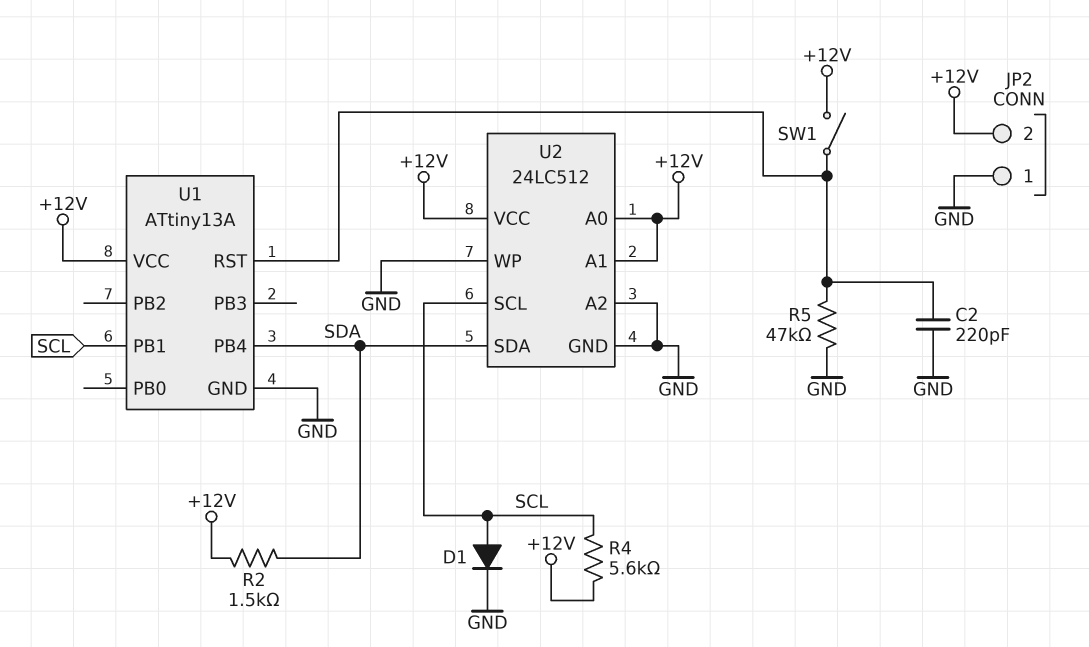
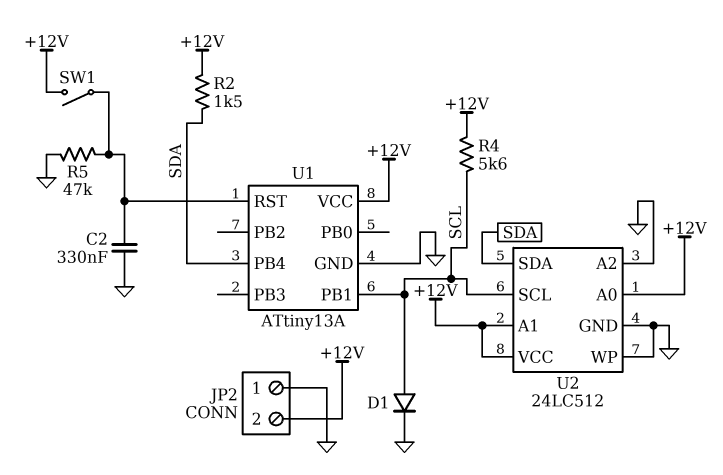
C2: 220pF (GND, U1/RST) -> 330nF (GND, U1/RST)

